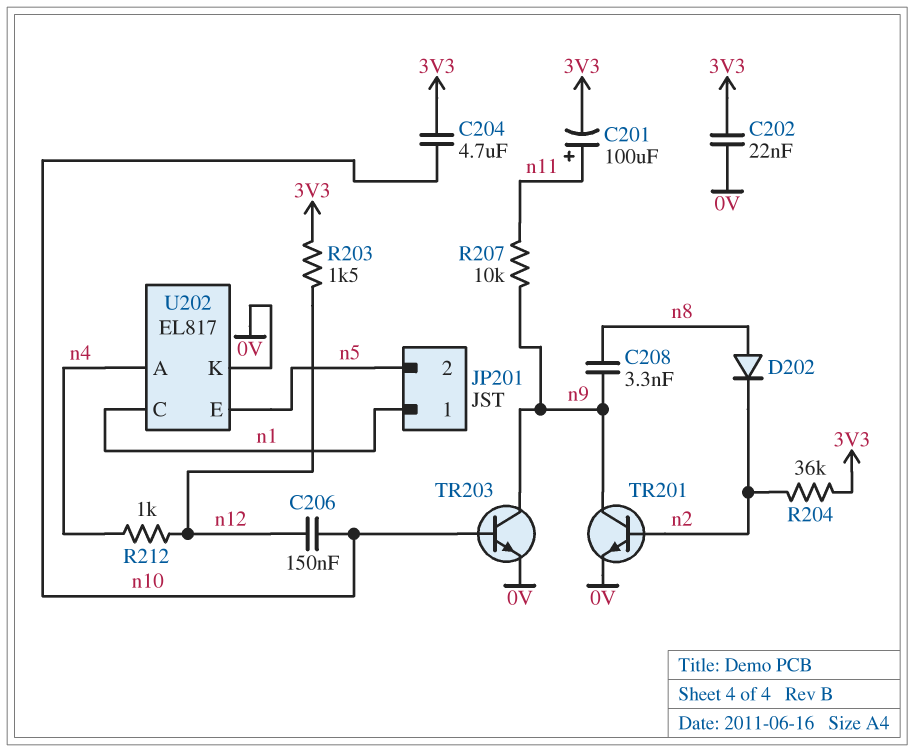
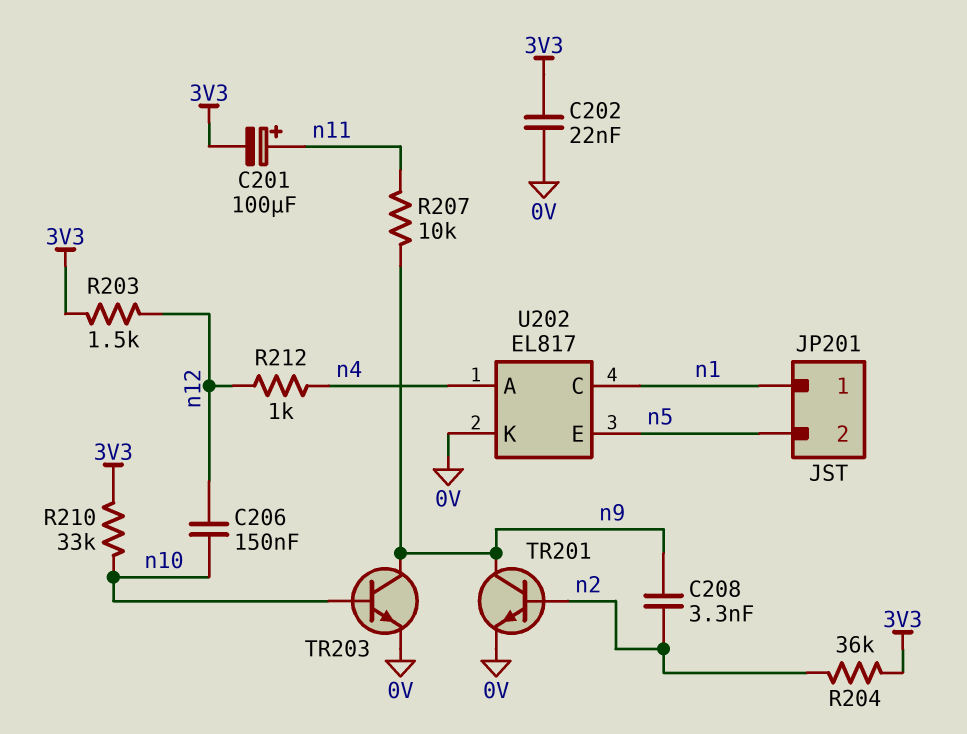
C204: 4.7uF (3V3, n10) -> none
C208: 3.3nF (n8, n9) -> 3.3nF (n2, n9)
D202: diode (A n8, K n2) -> none
R210: none -> 33k (3V3, n10)

